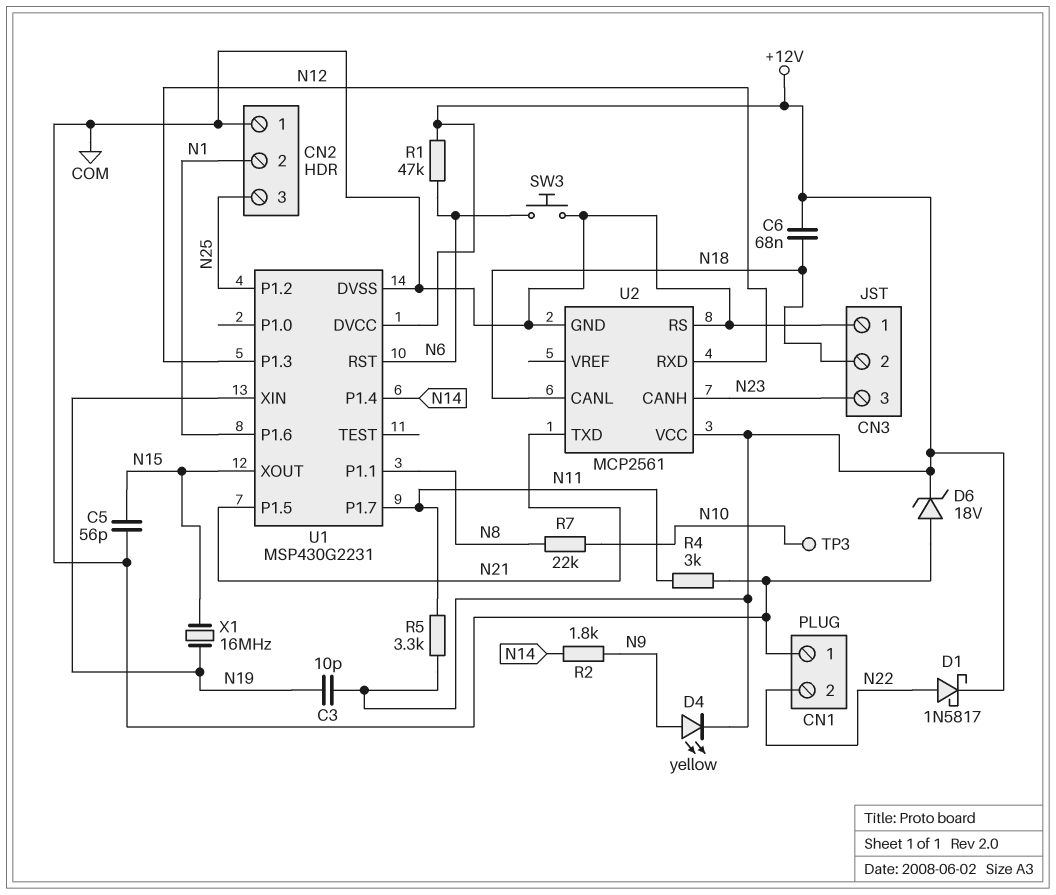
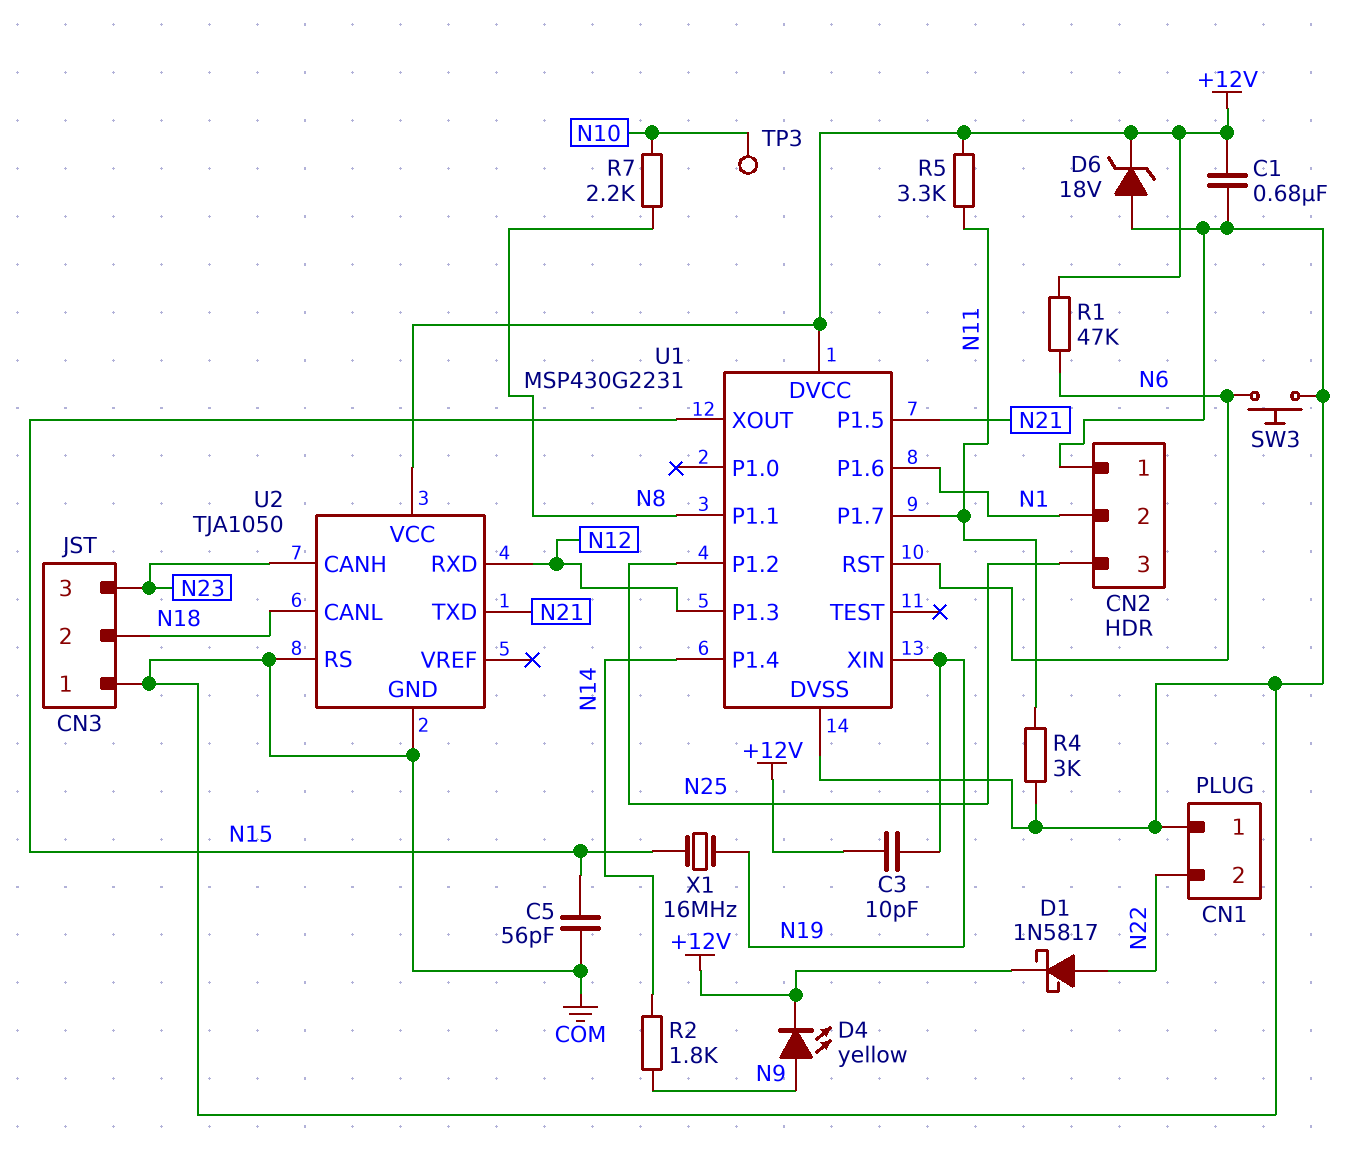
C1: none -> 680nF (+12V, COM)
C6: 68nF (+12V, N18) -> none
R7: 22k (N8, N10) -> 2.2k (N8, N10)
U2: MCP2561 -> TJA1050

